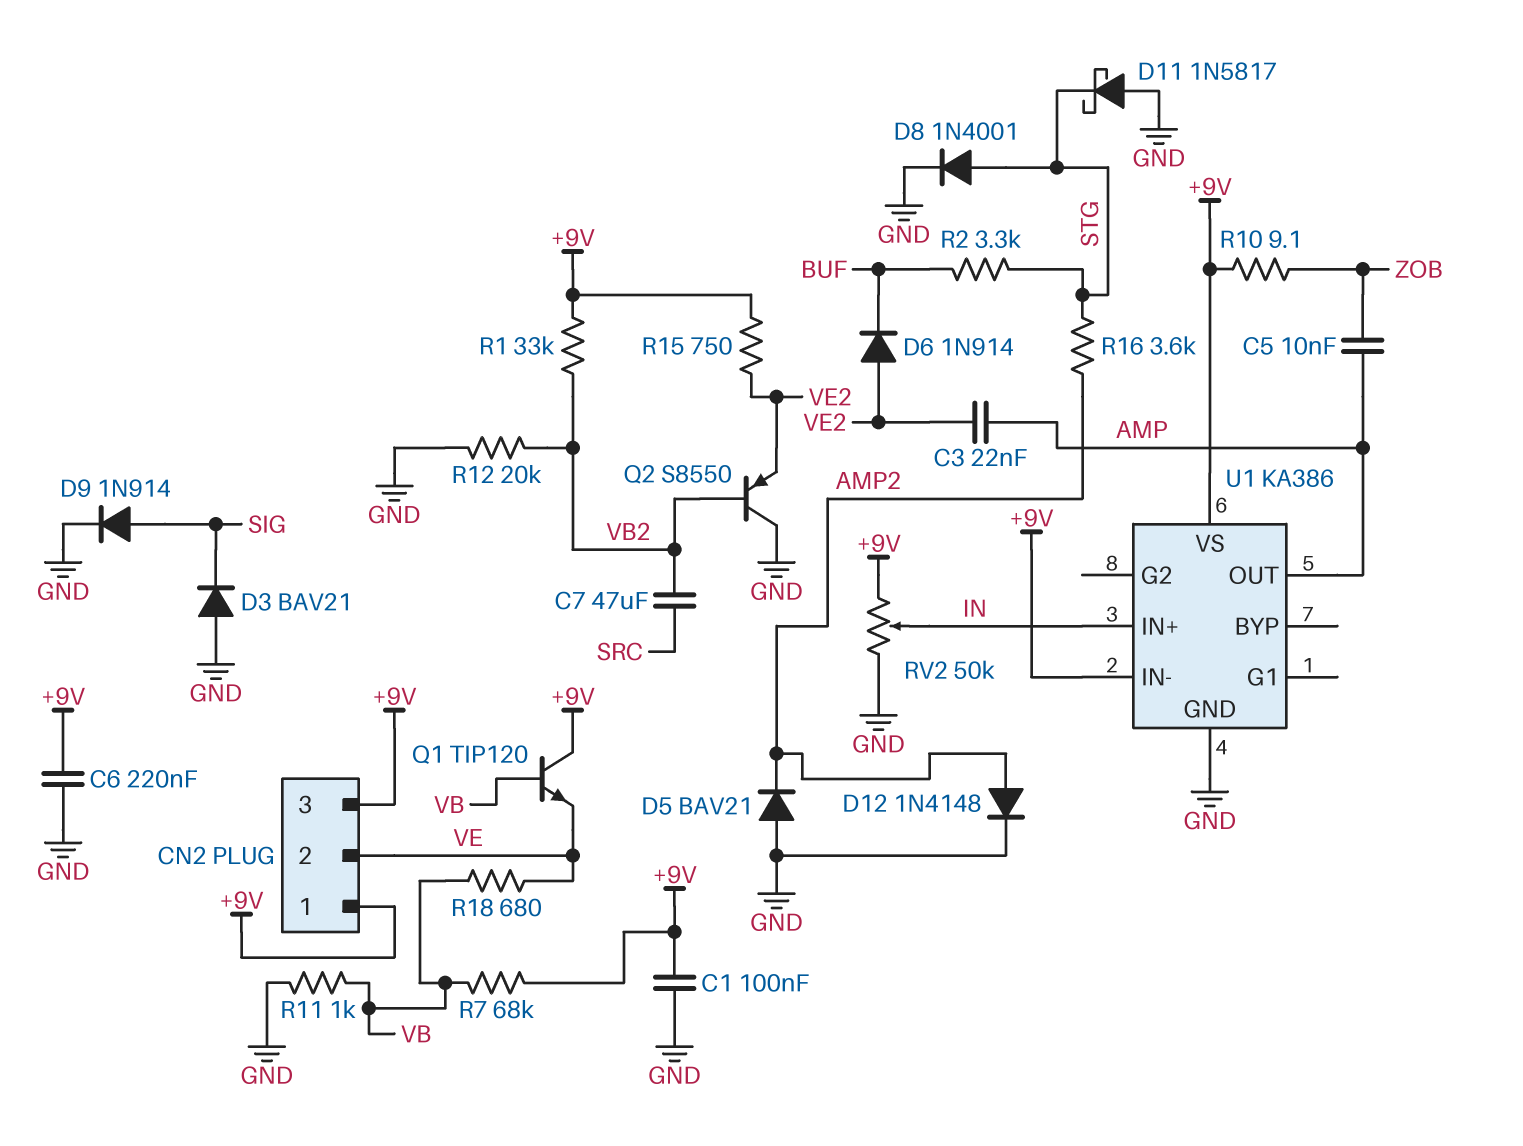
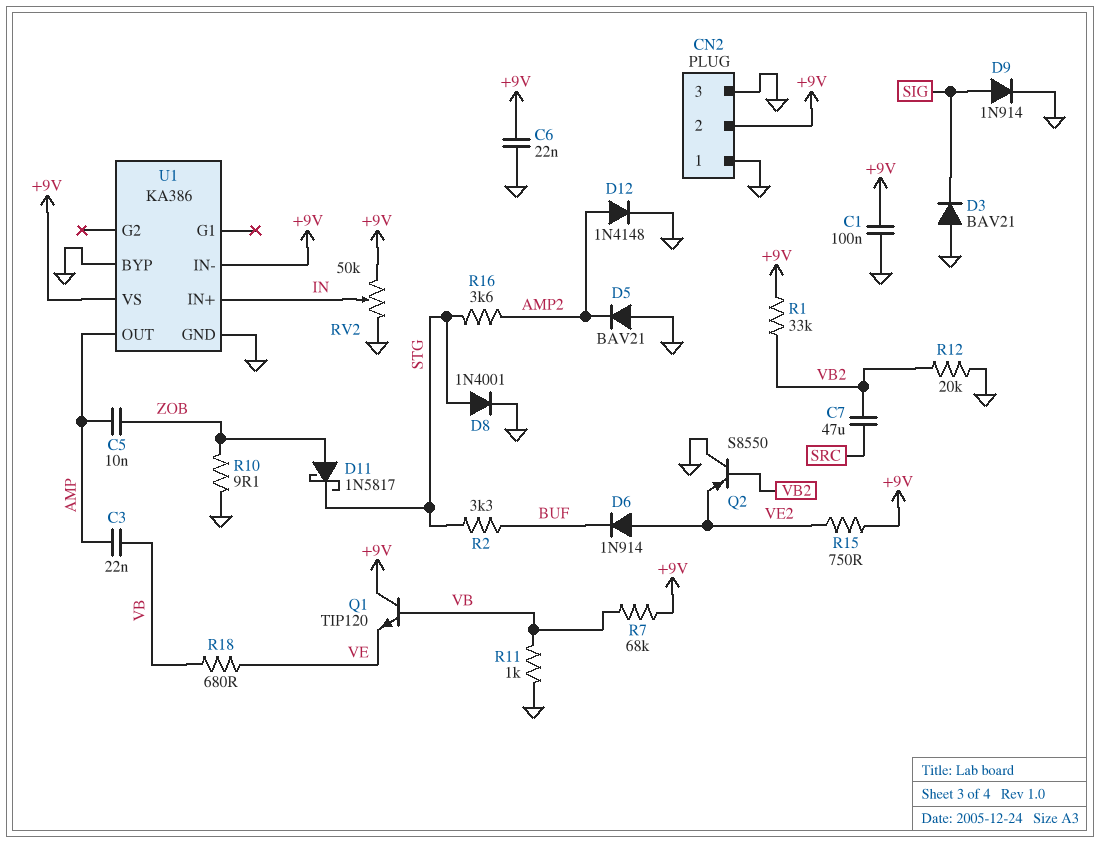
C3: 22nF (AMP, VE2) -> 22nF (AMP, VB)
C6: 220nF (+9V, GND) -> 22nF (+9V, GND)
CN2 pin 1: +9V -> GND
CN2 pin 2: VE -> +9V
CN2 pin 3: +9V -> GND
D11: schottky 1N5817 (A GND, K STG) -> schottky 1N5817 (A ZOB, K STG)
R10: 9.1 (+9V, ZOB) -> 9.1 (GND, ZOB)
U1 pin BYP: none -> GND

